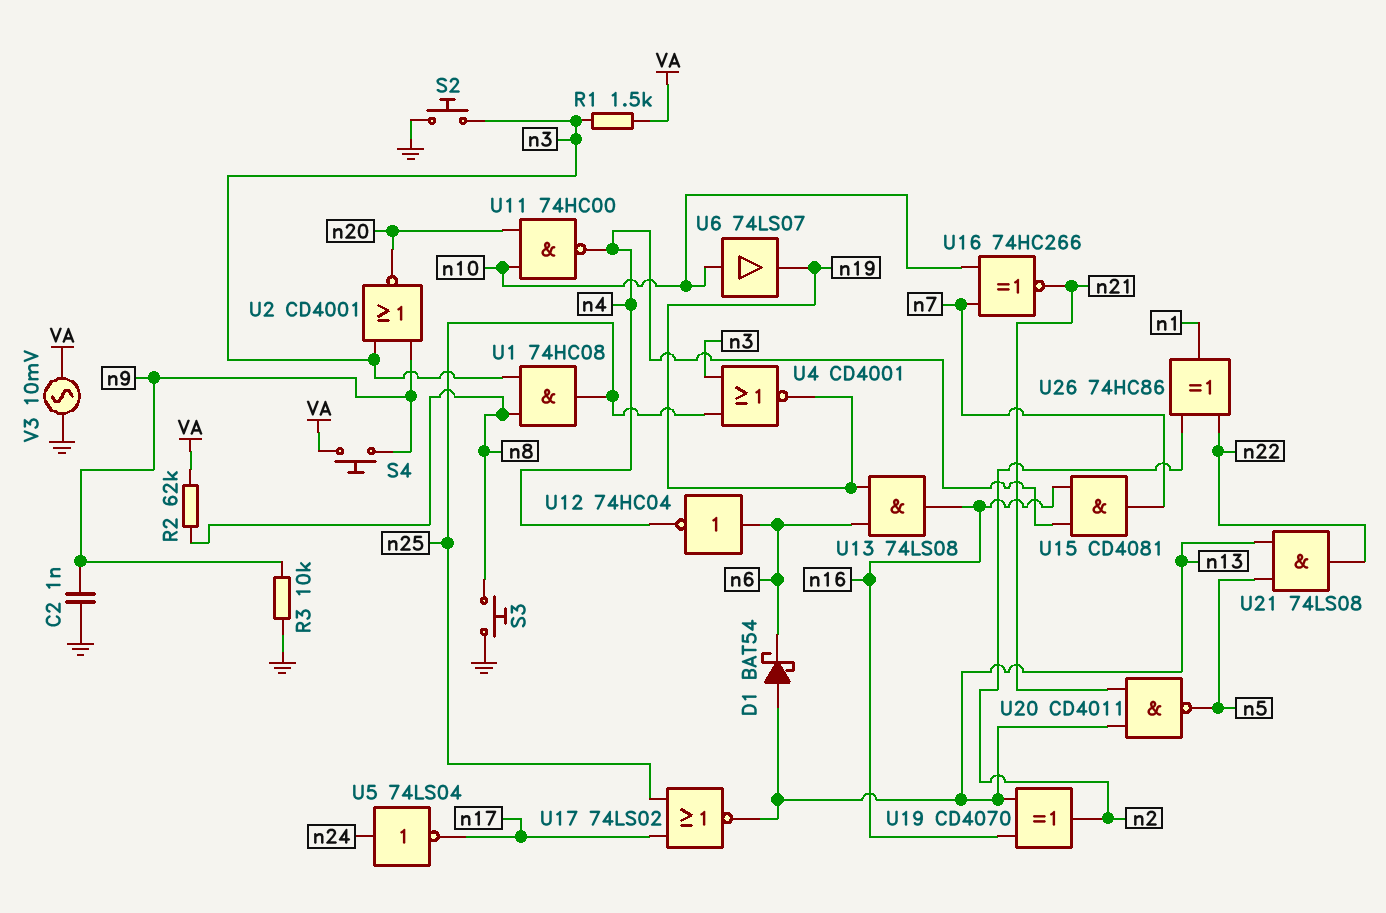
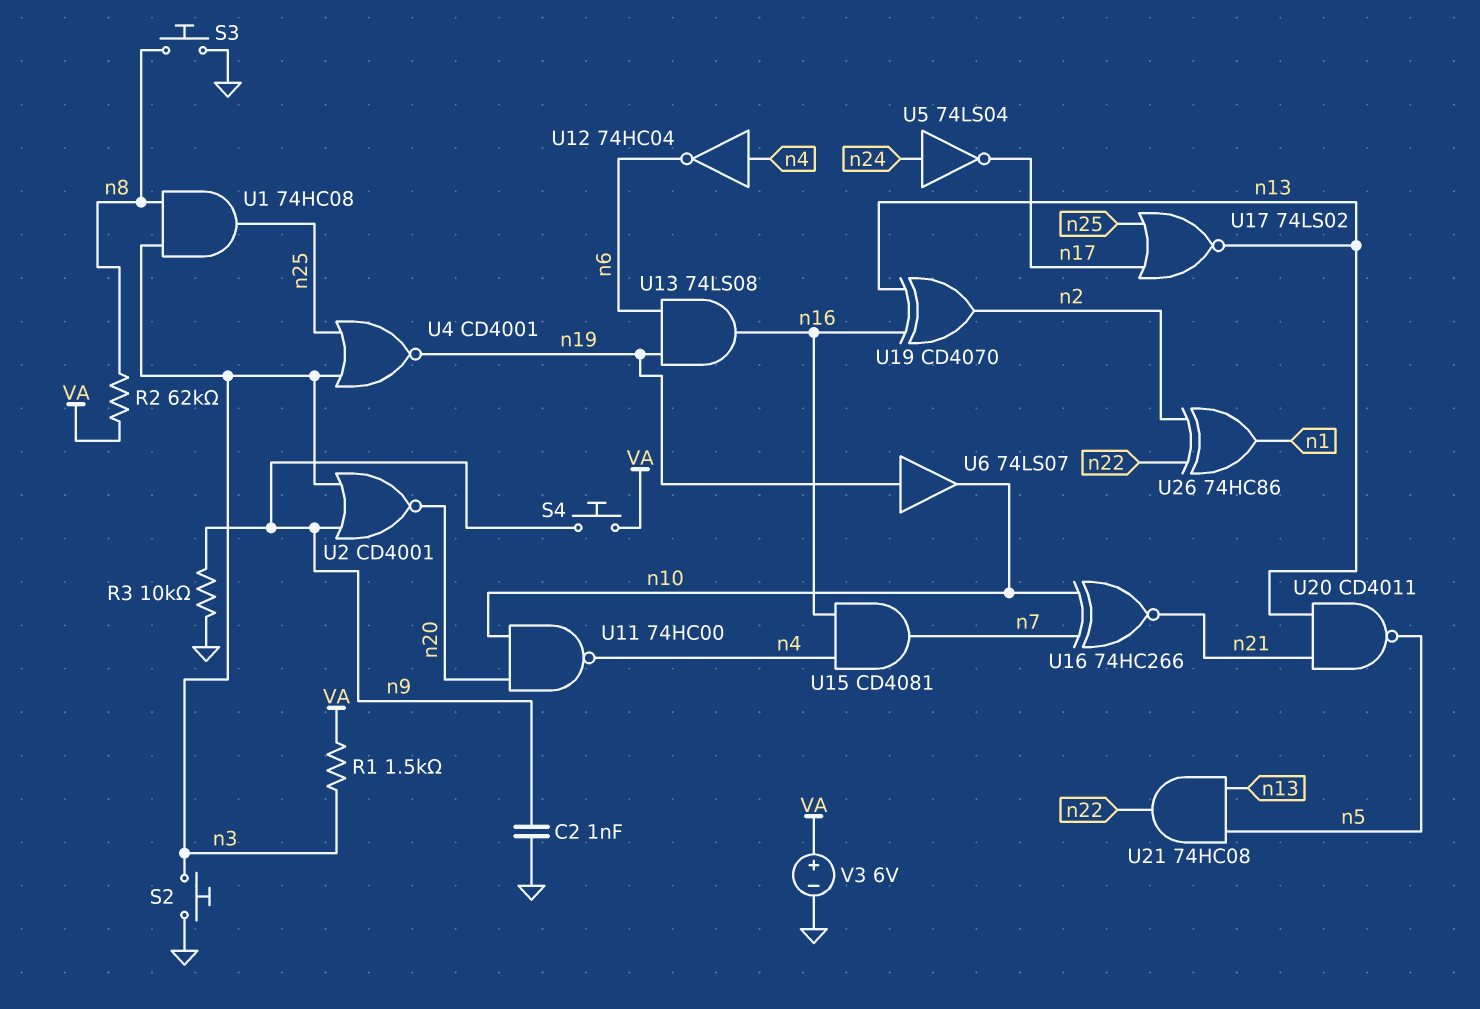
D1: schottky BAT54 (A n13, K n6) -> none
U6: buffer 74LS07 (in n10, out n19) -> buffer 74LS07 (in n19, out n10)
U12: NOT 74HC04 (in n6, out n4) -> NOT 74HC04 (in n4, out n6)
U21: AND 74LS08 (in n5, in n13, out n22) -> AND 74HC08 (in n5, in n13, out n22)
V3: AC 10mV (GND, VA) -> 6V (plus VA, minus GND)

